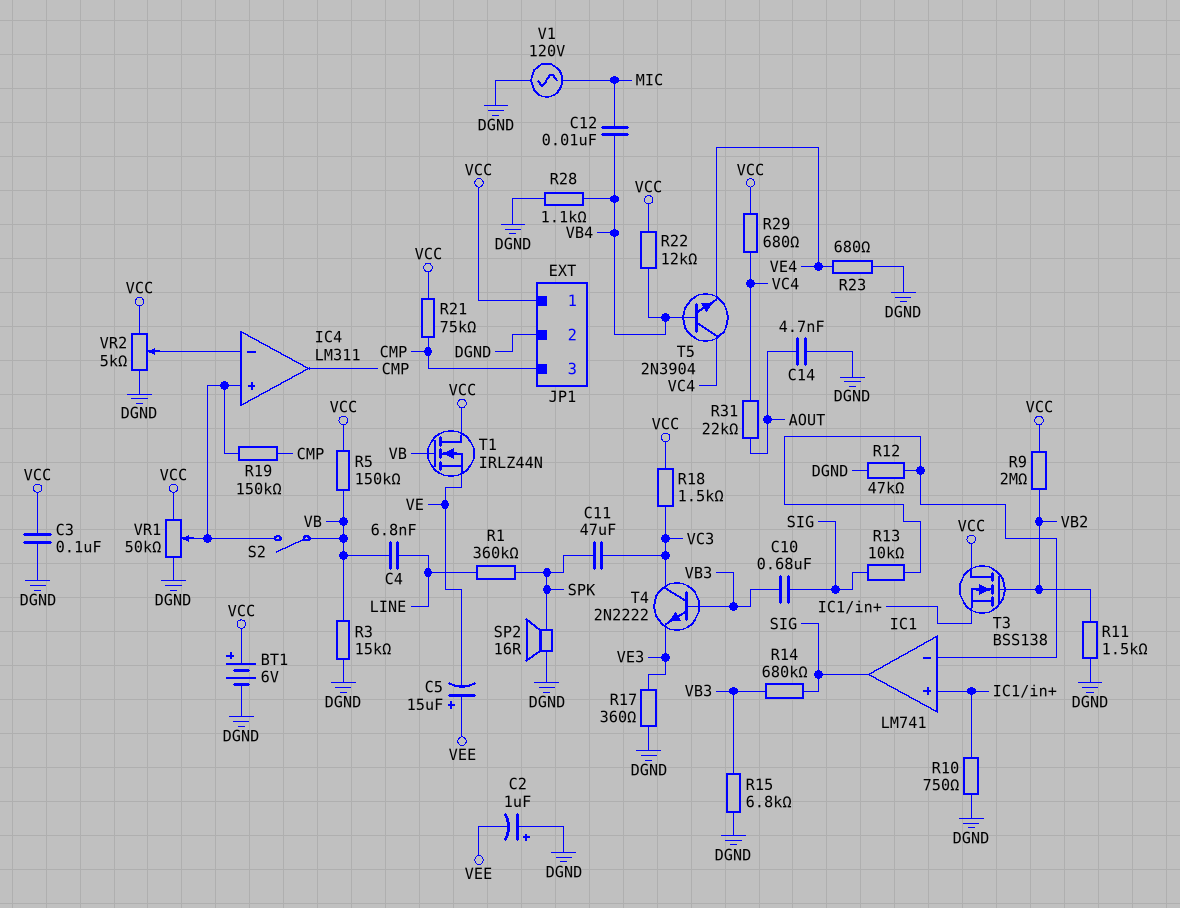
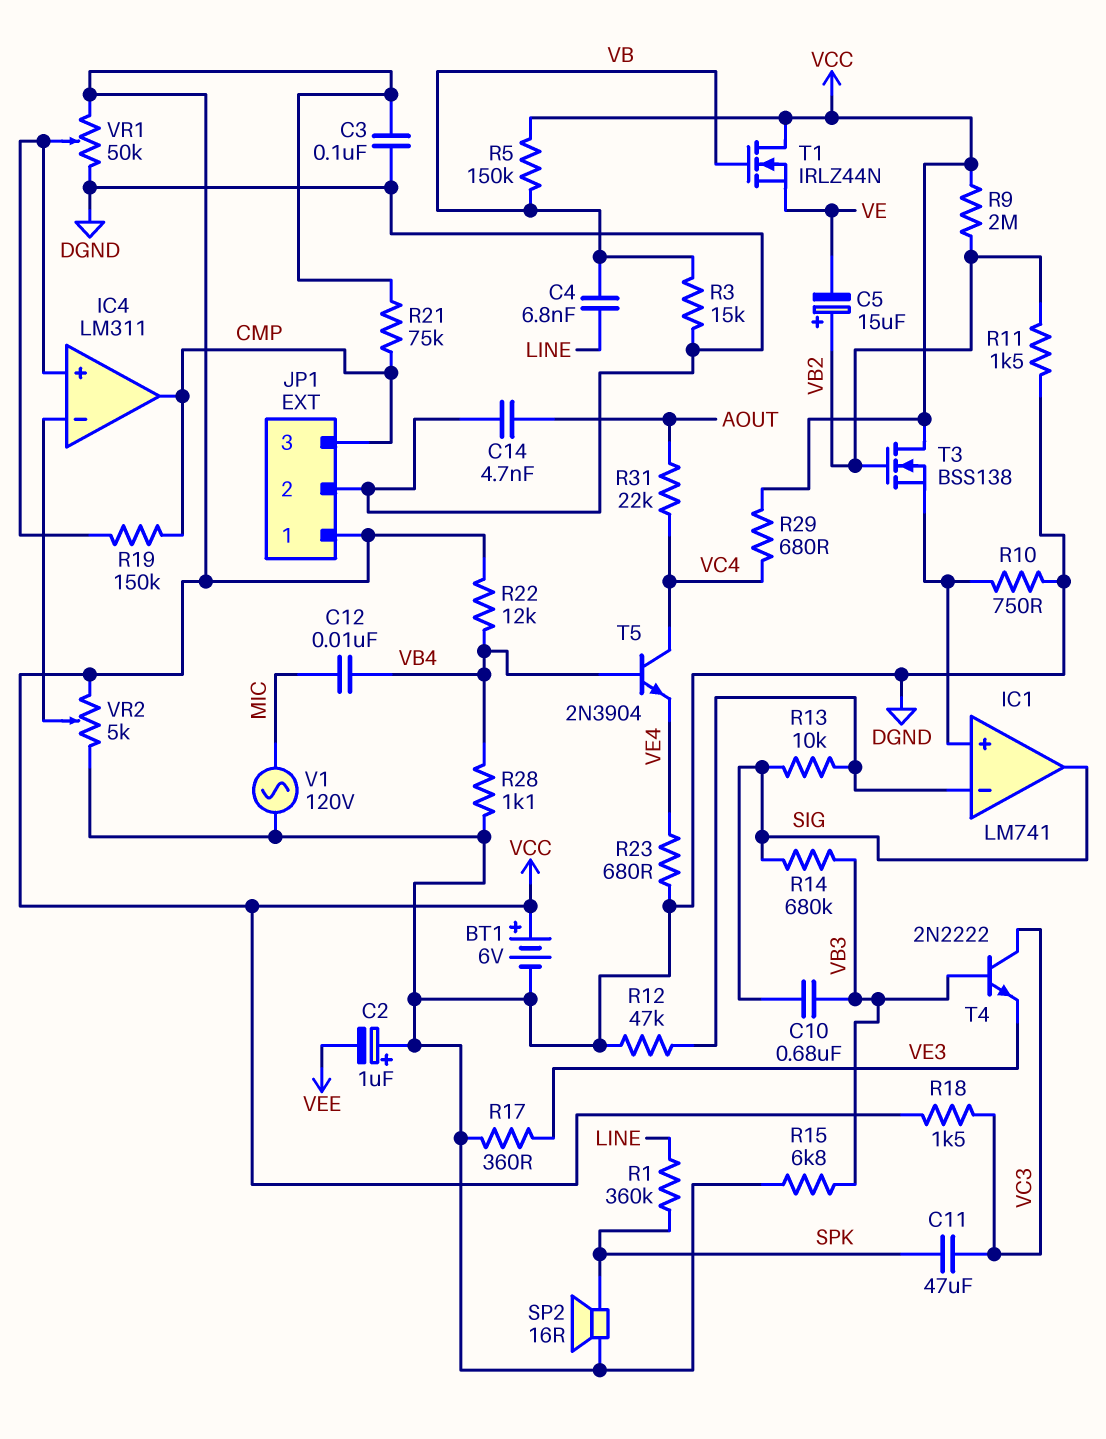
C5: 15uF (plus VEE, minus VE) -> 15uF (plus VB2, minus VE)
S2: switch (IC4/in+, VB) -> none

